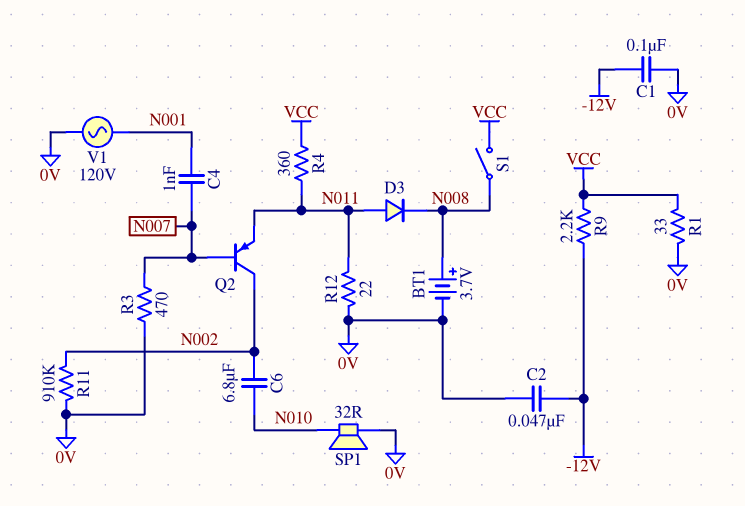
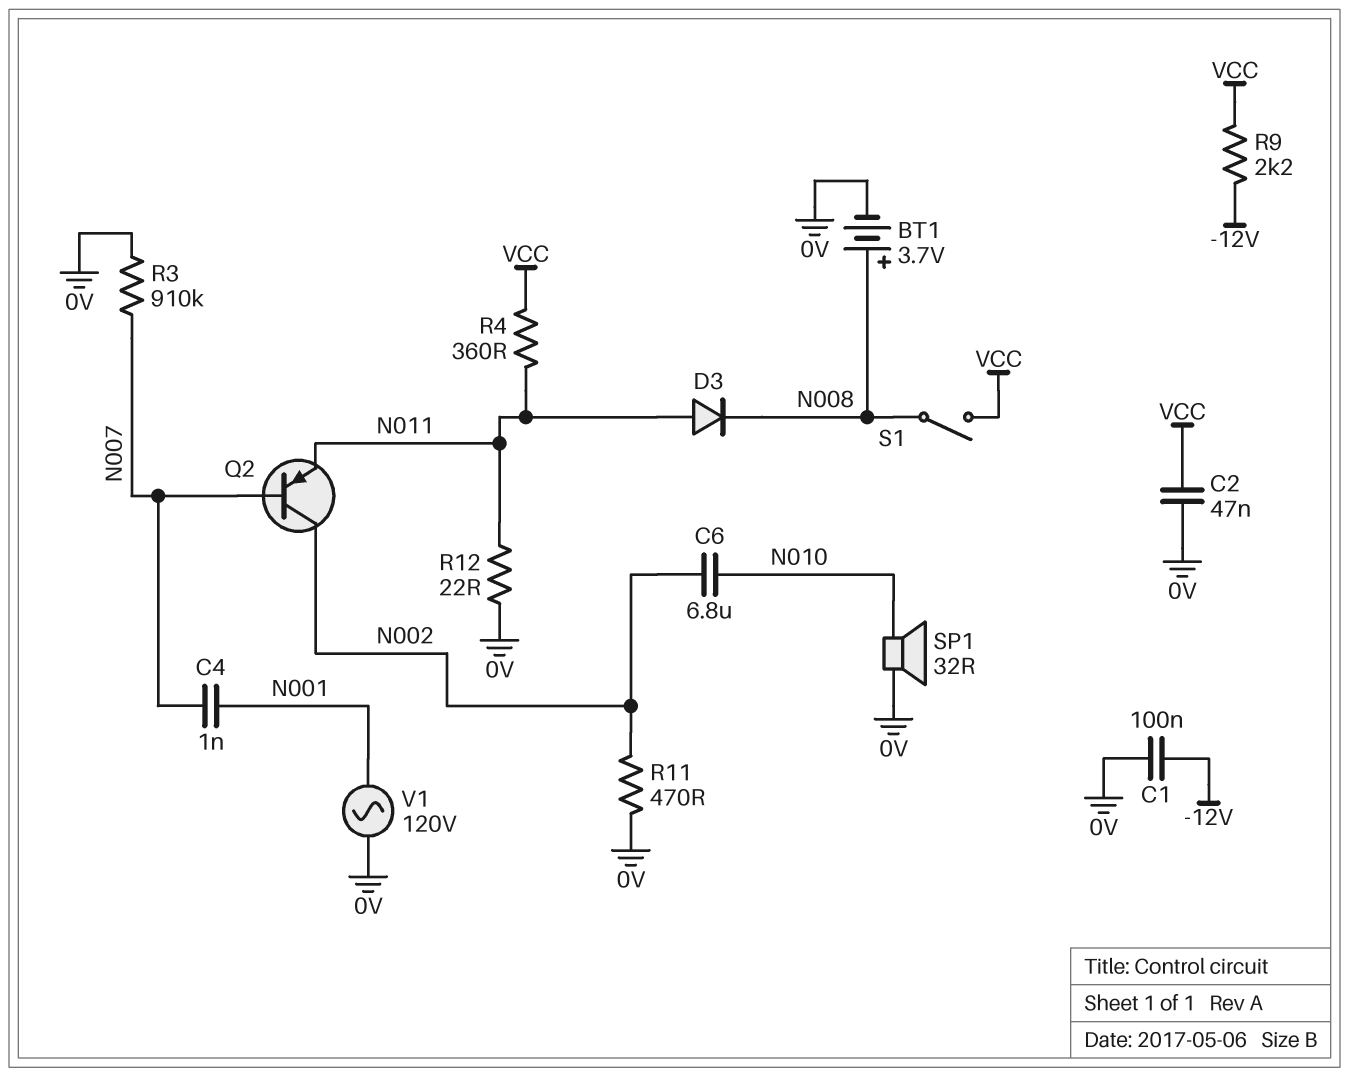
C2: 47nF (-12V, 0V) -> 47nF (0V, VCC)
R1: 33 (0V, VCC) -> none
R3: 470 (0V, N007) -> 910k (0V, N007)
R11: 910k (0V, N002) -> 470 (0V, N002)

